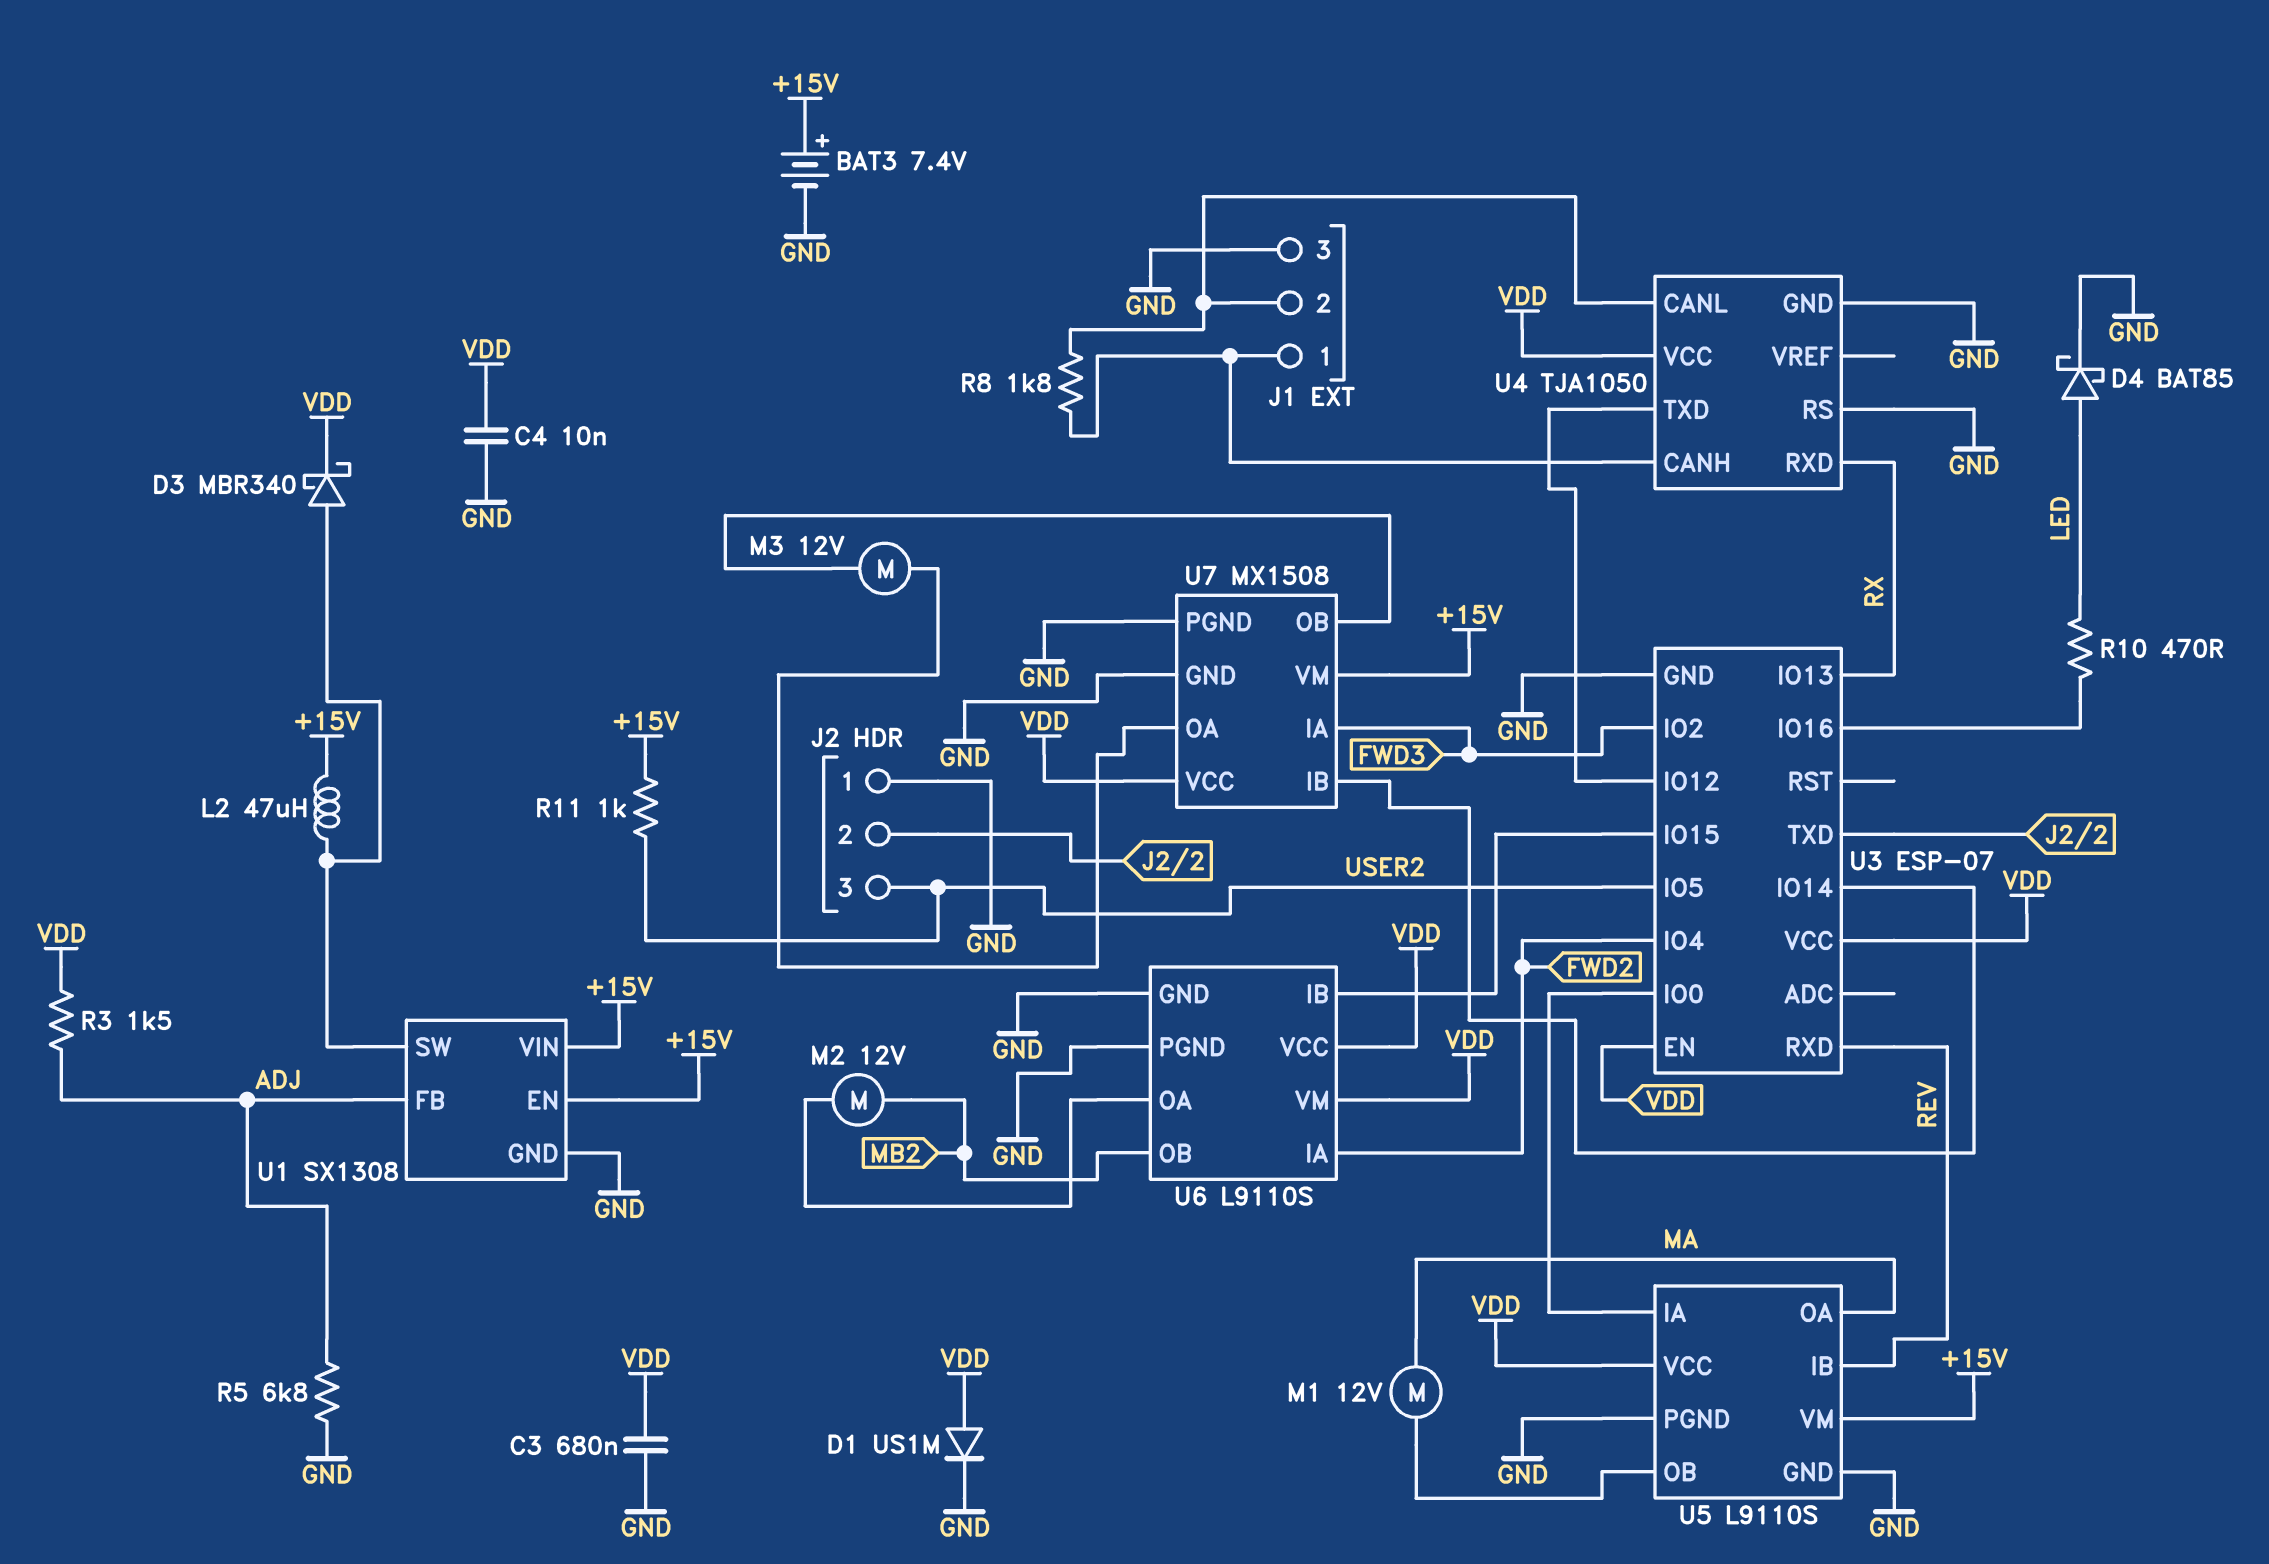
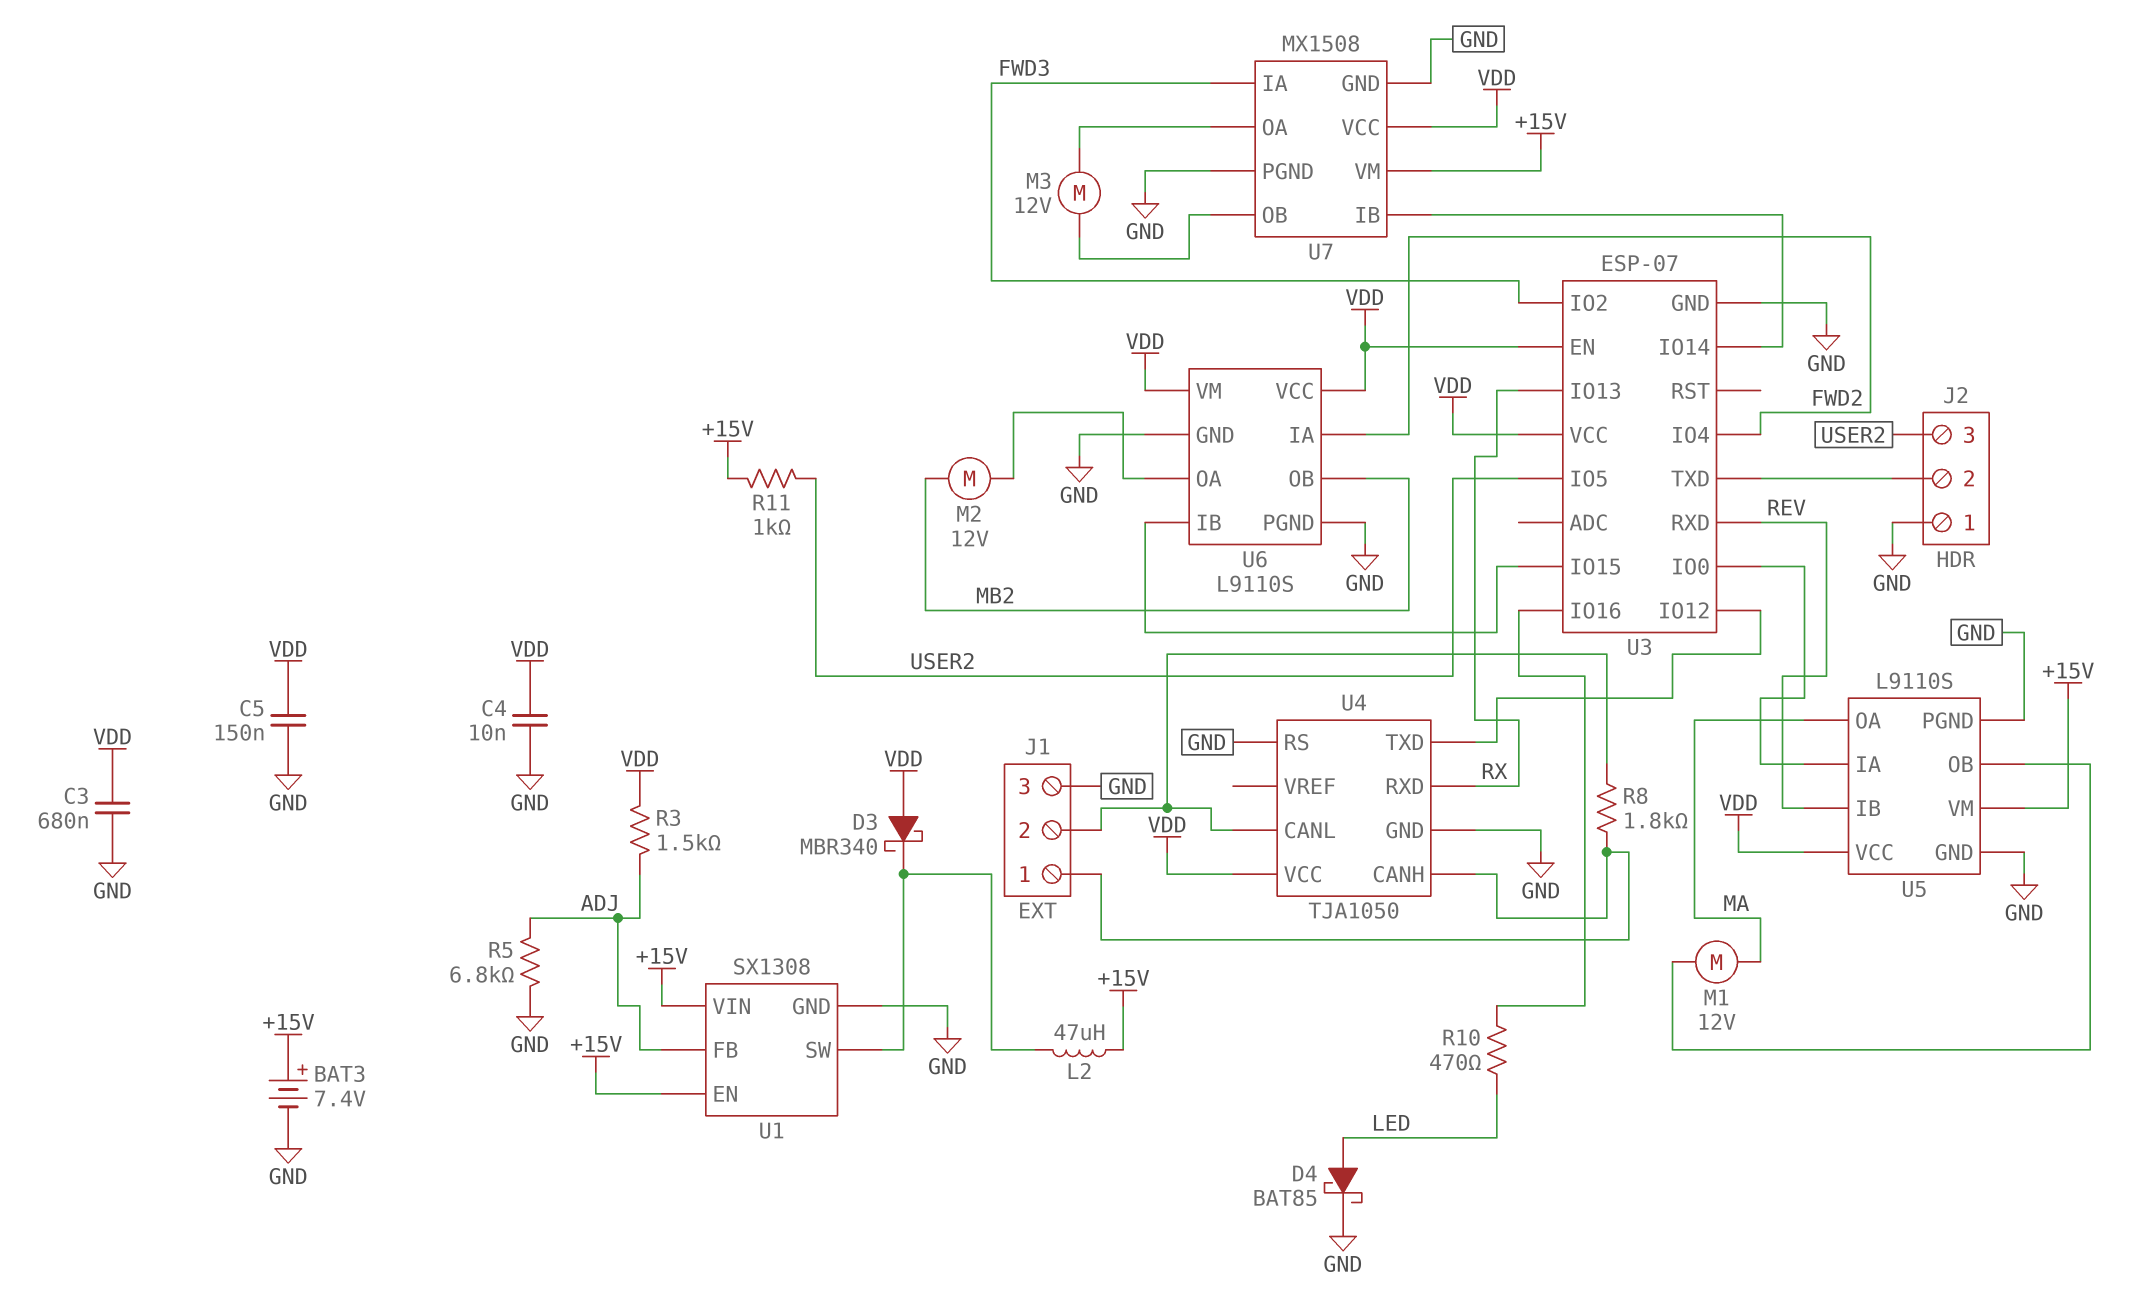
C5: none -> 150nF (GND, VDD)
D1: diode US1M (A VDD, K GND) -> none
D3: schottky MBR340 (A U1/SW, K VDD) -> schottky MBR340 (A VDD, K U1/SW)

